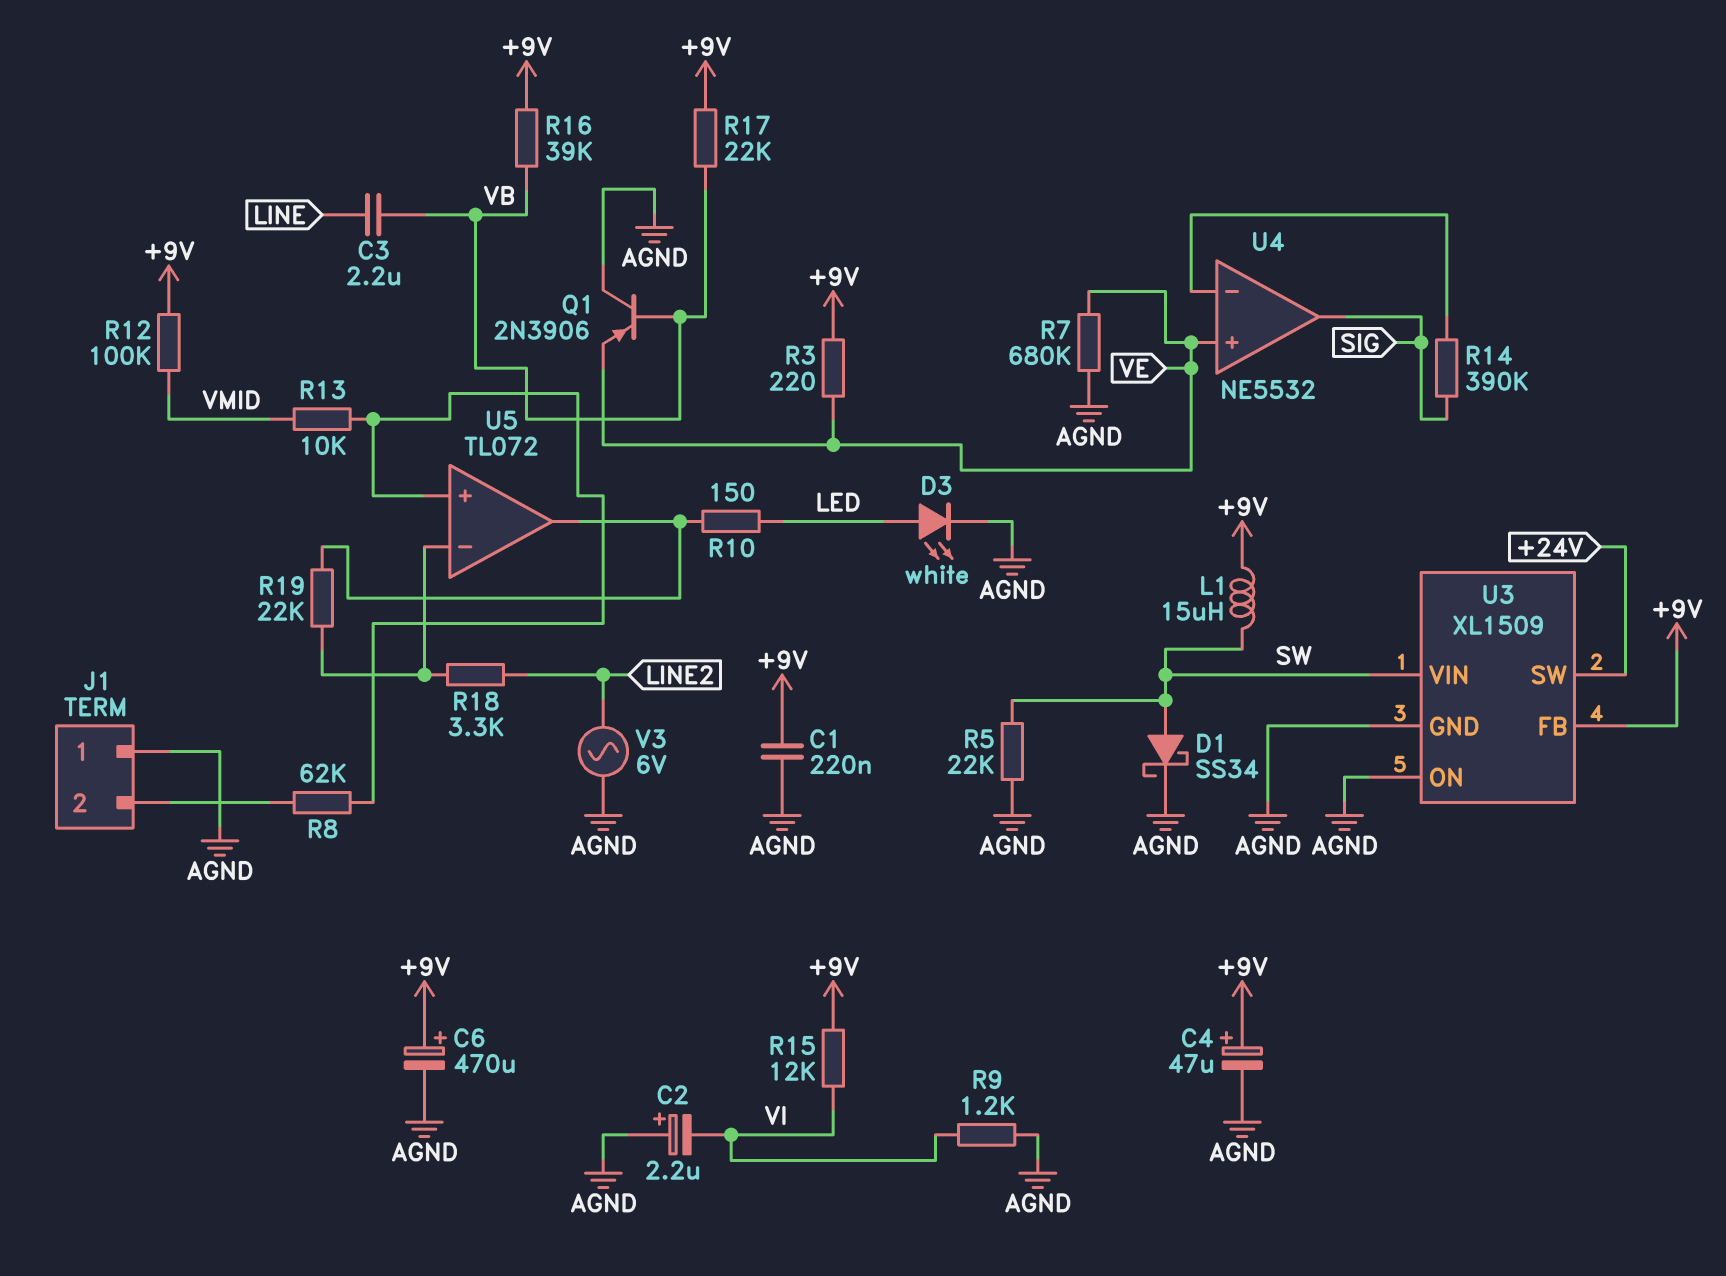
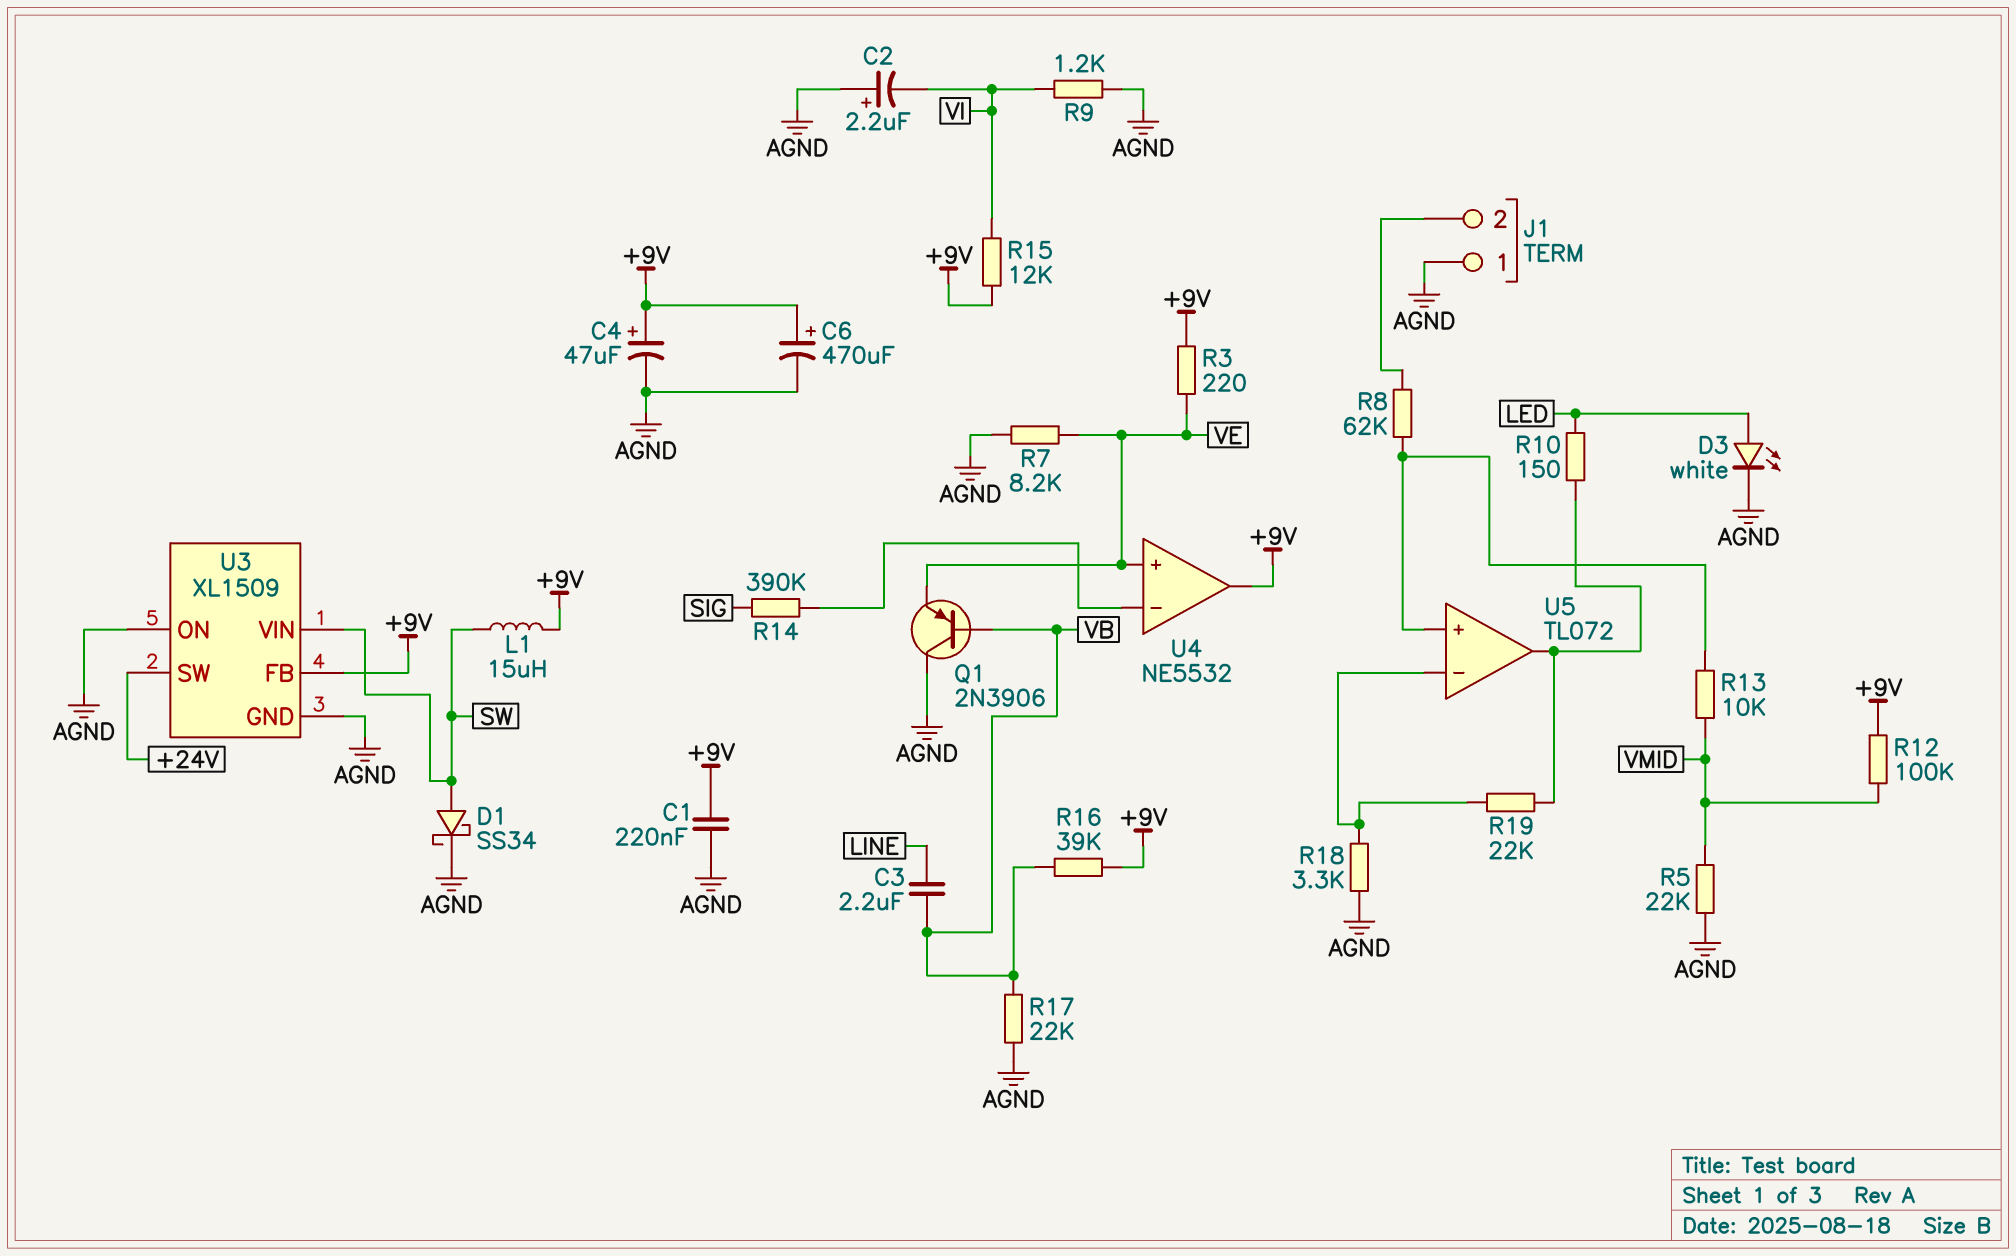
R5: 22k (AGND, SW) -> 22k (AGND, VMID)
R7: 680k (AGND, VE) -> 8.2k (AGND, VE)
R17: 22k (+9V, VB) -> 22k (AGND, VB)
R18: 3.3k (LINE2, U5/in-) -> 3.3k (AGND, U5/in-)
U4 pin out: SIG -> +9V
V3: AC 6V (AGND, LINE2) -> none

